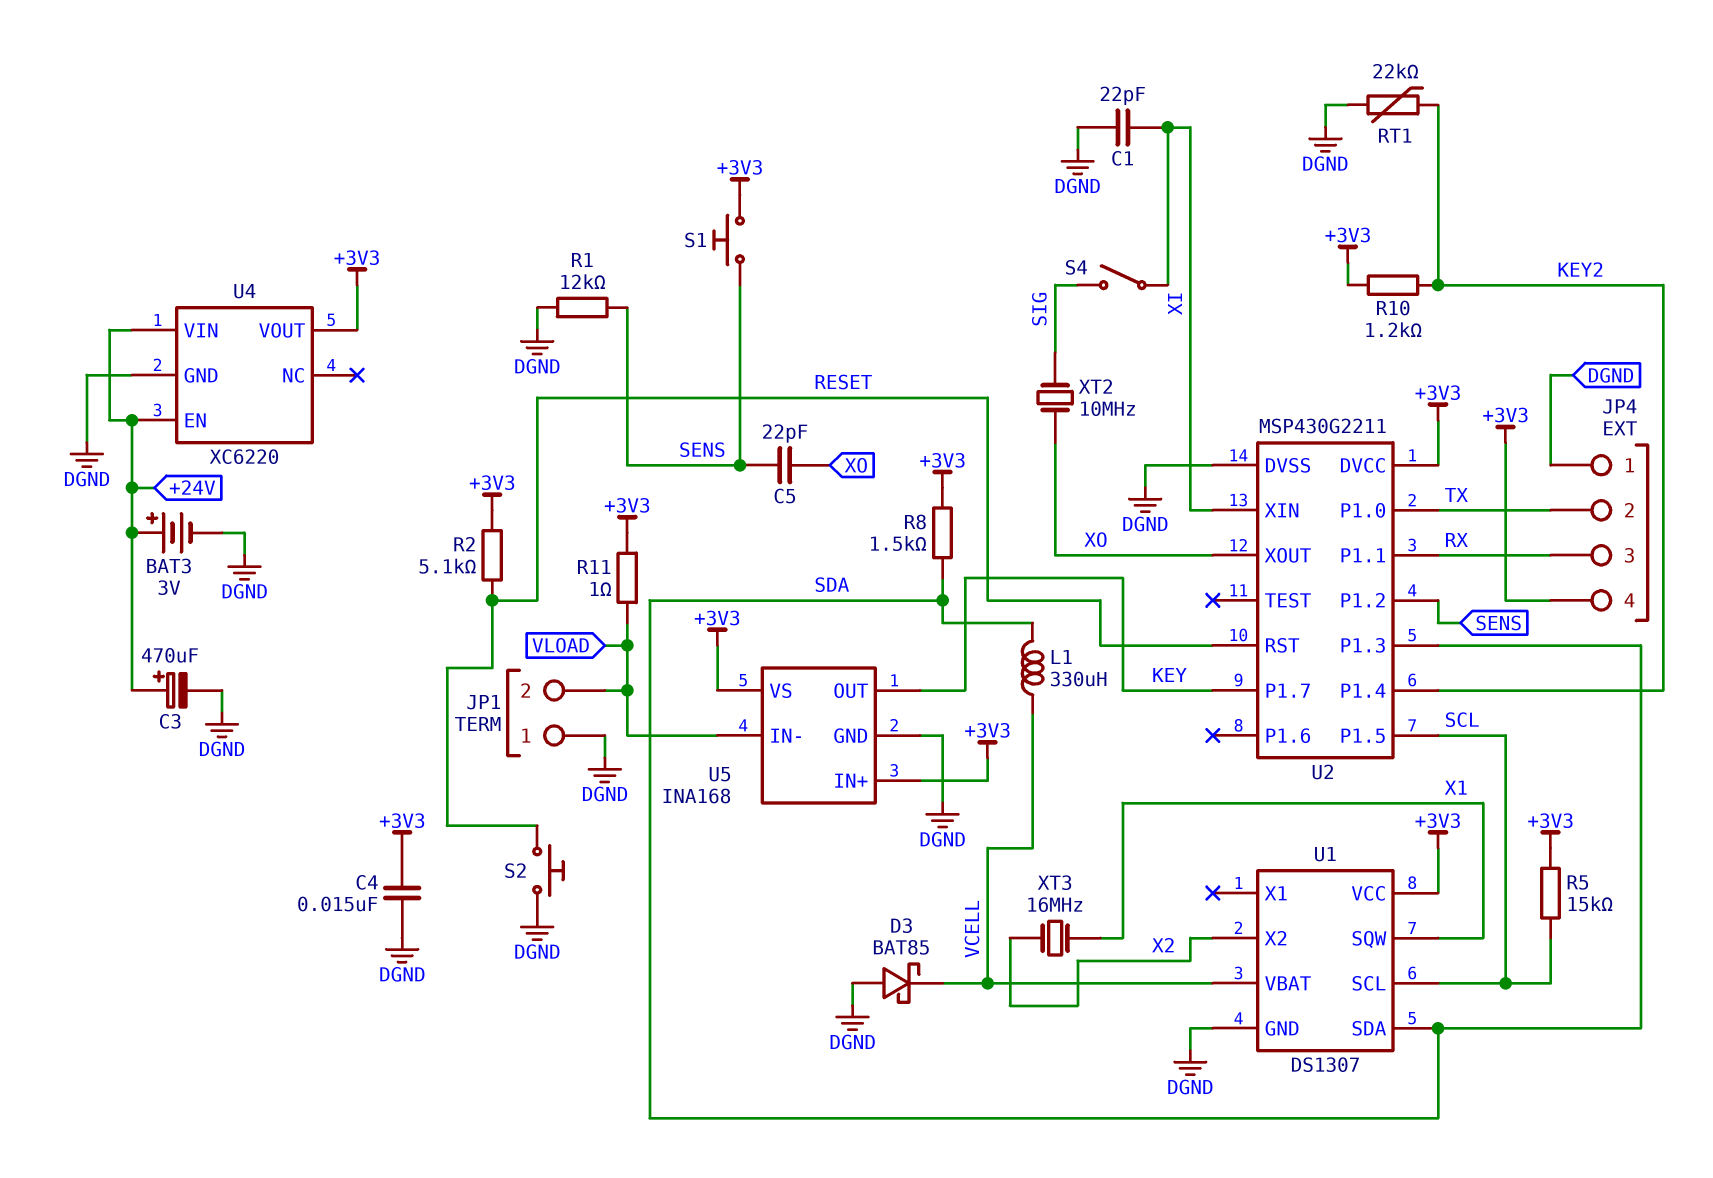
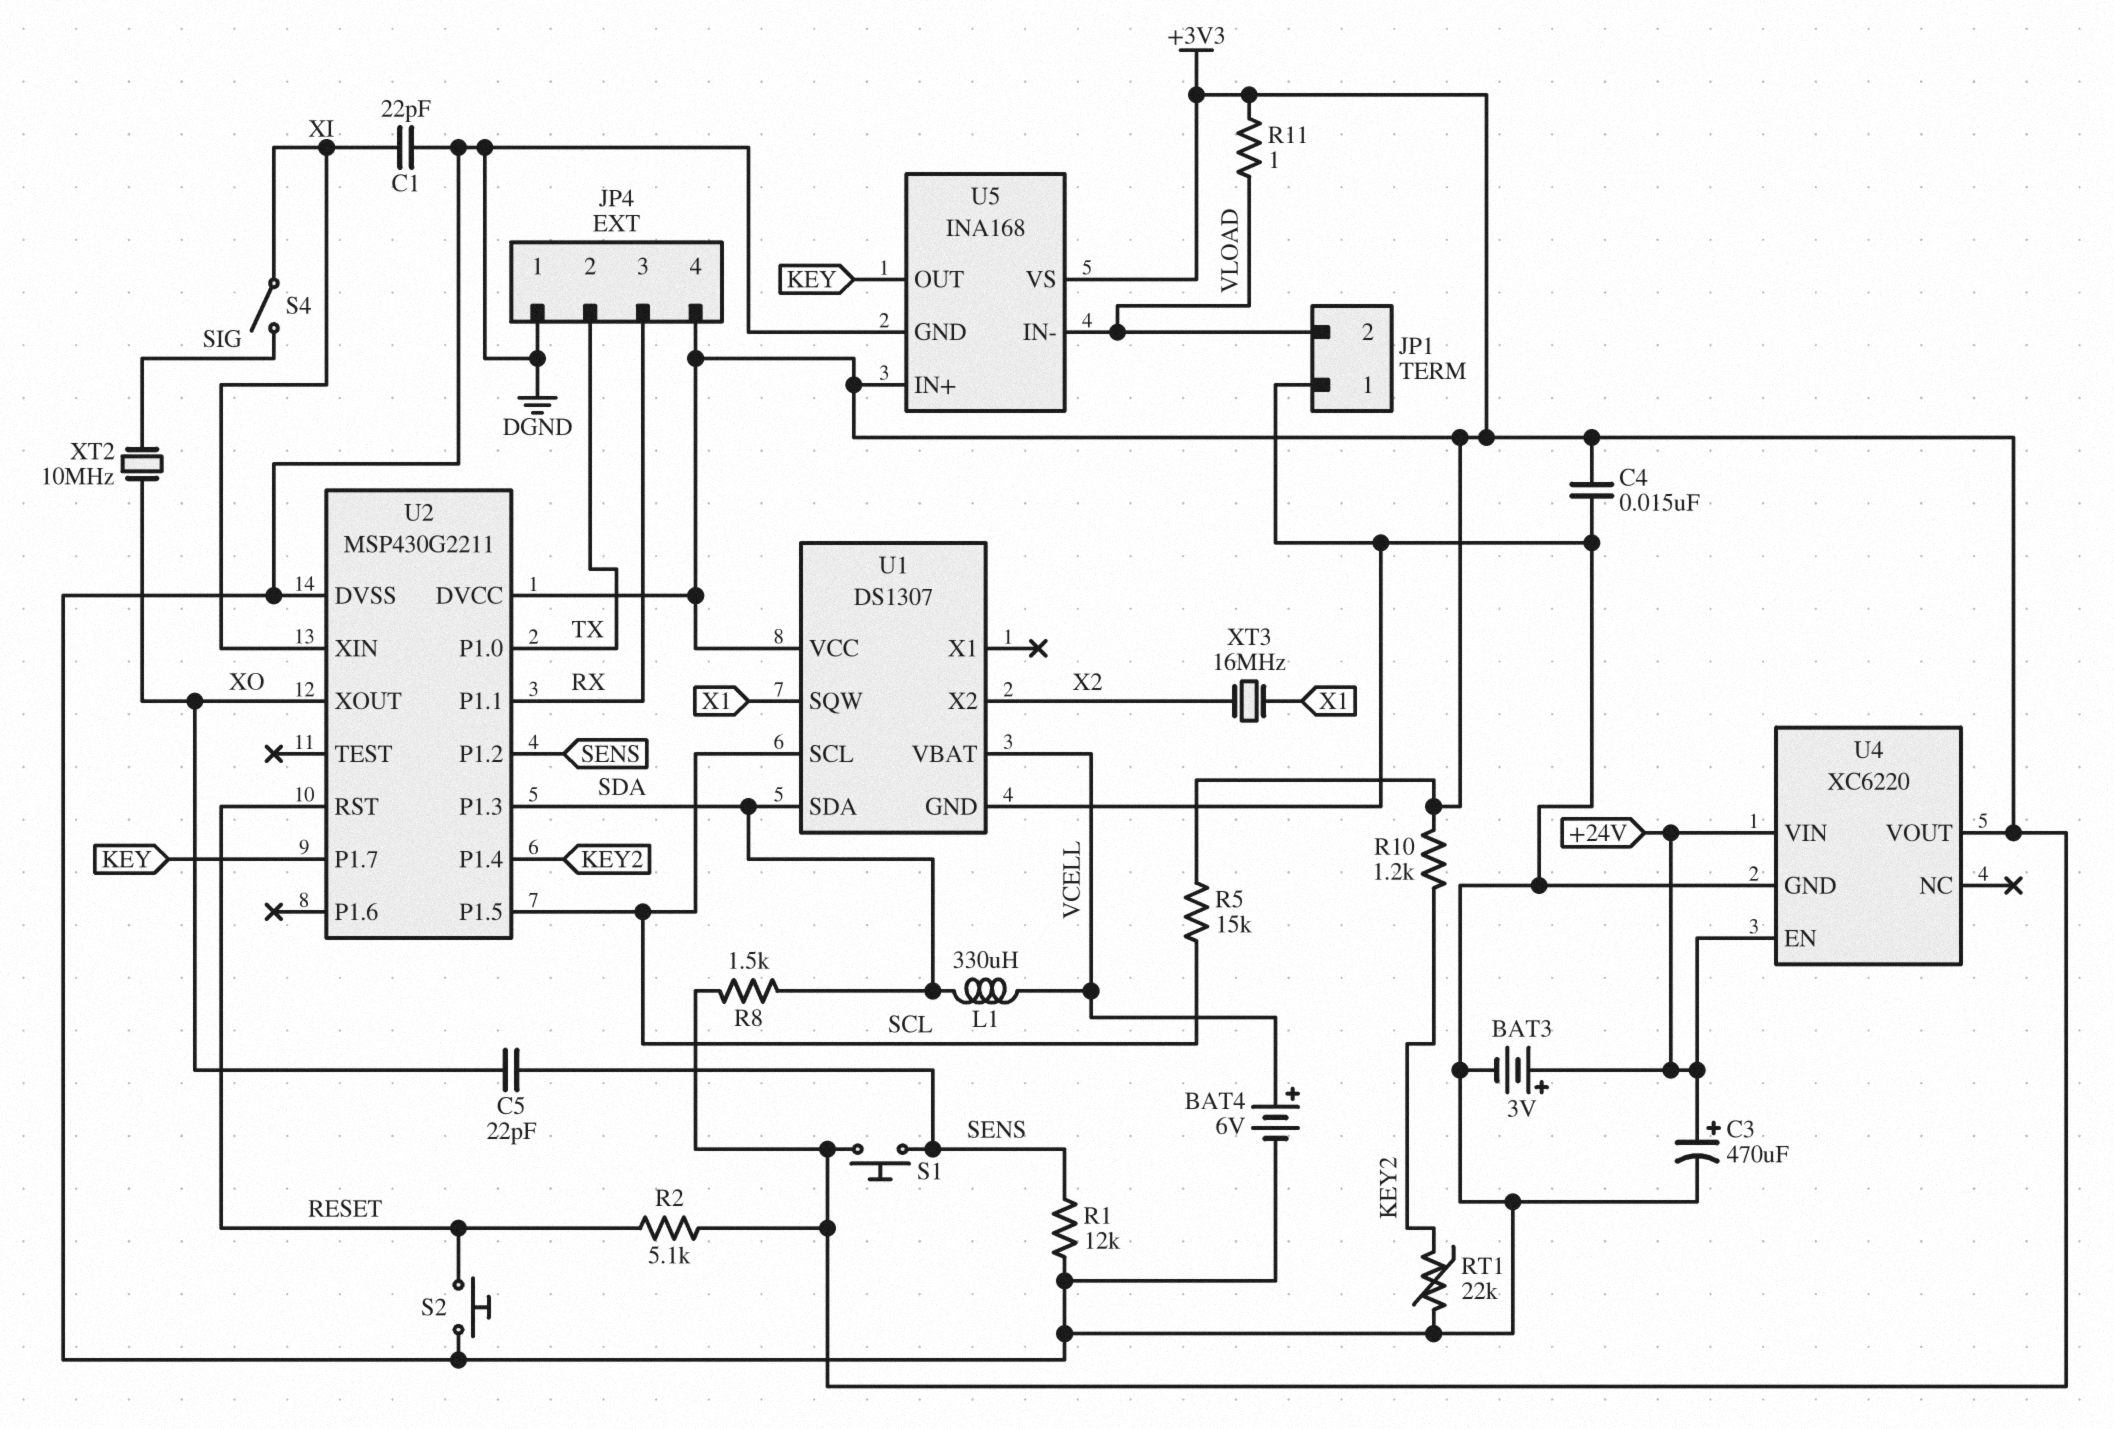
BAT4: none -> 6V (plus VCELL, minus DGND)
D3: schottky BAT85 (A DGND, K VCELL) -> none

